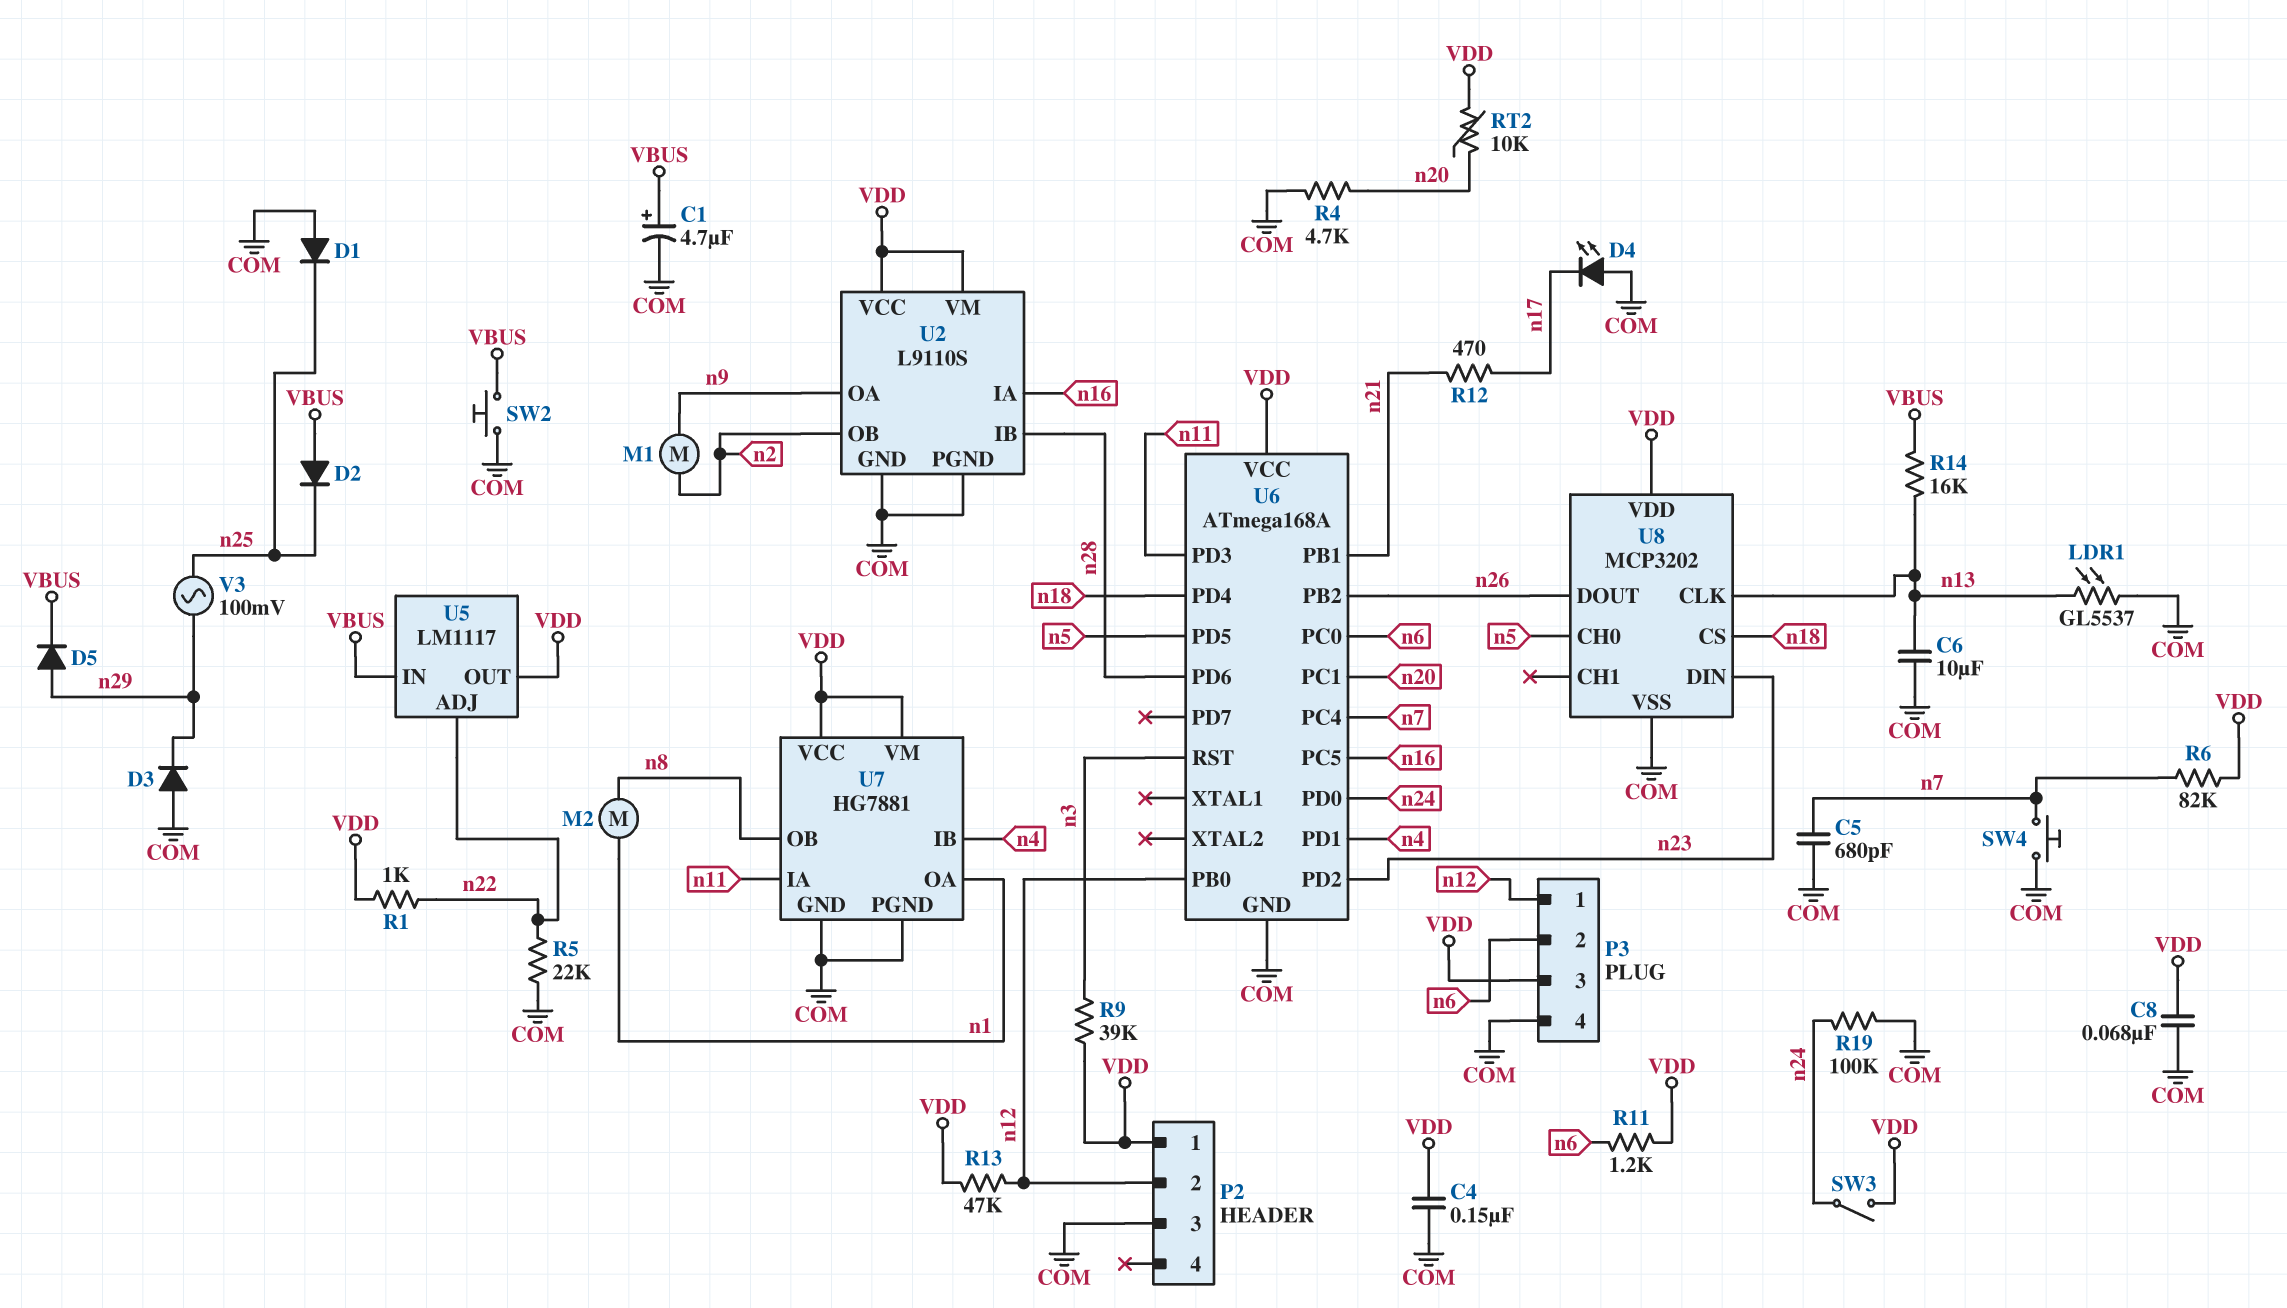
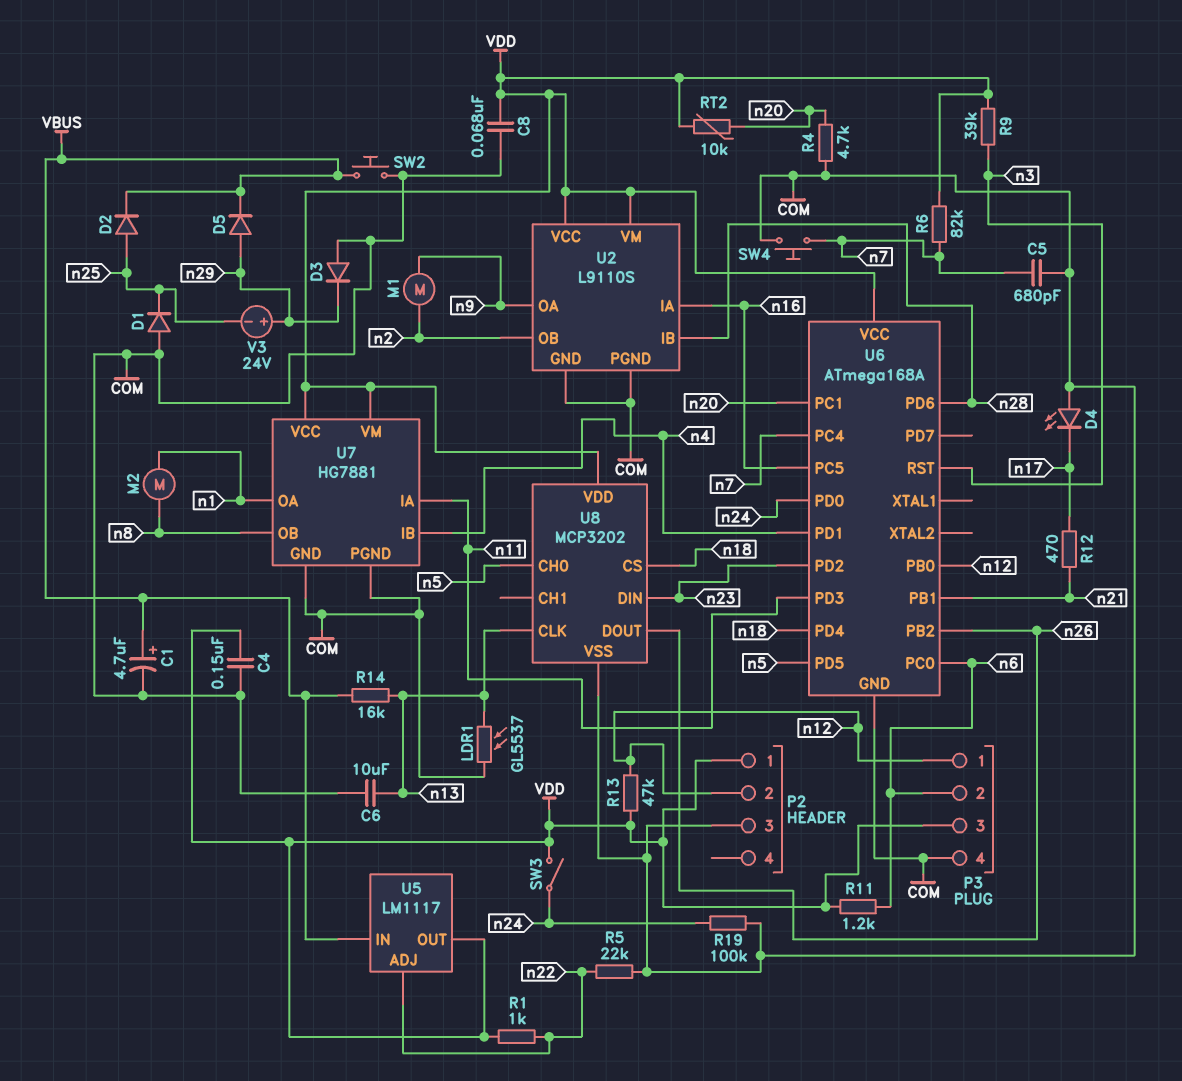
D2: diode (A VBUS, K n25) -> diode (A n25, K VBUS)
V3: AC 100mV (n25, n29) -> 24V (plus n29, minus n25)

